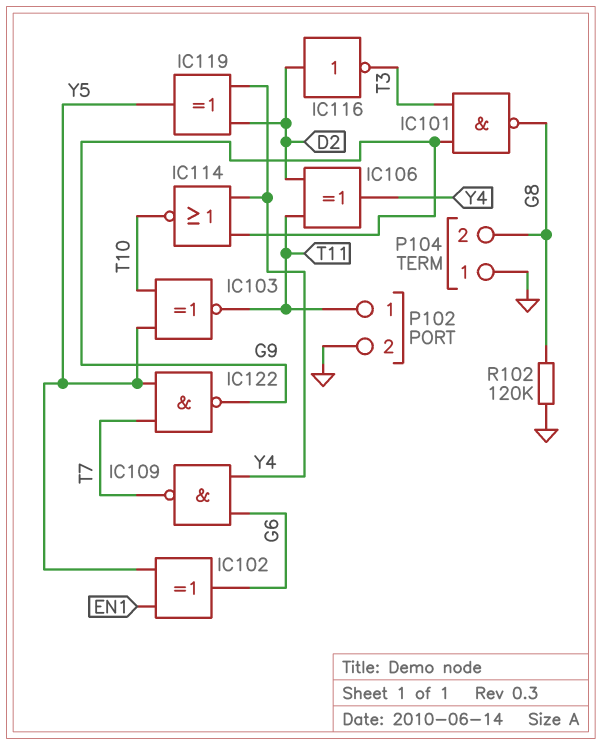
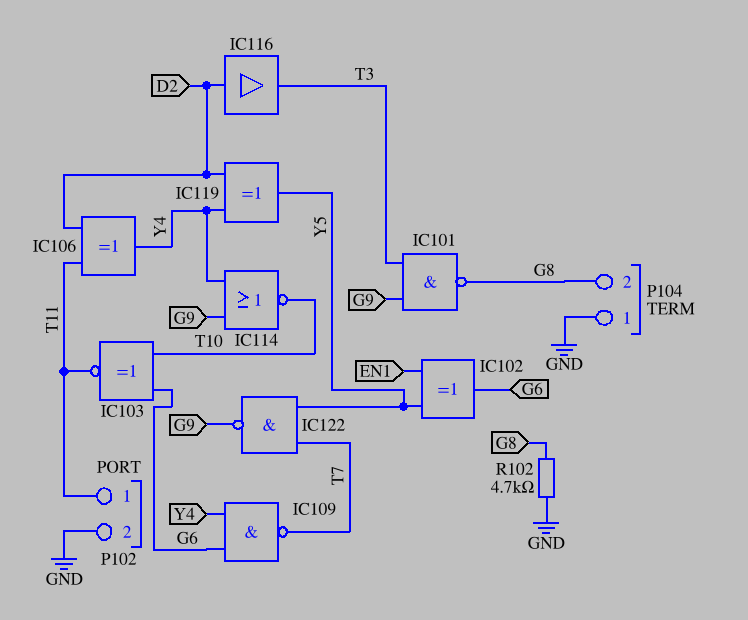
IC103: XNOR (in T10, in Y5, out T11) -> XNOR (in G6, in T10, out T11)
IC116: NOT (in D2, out T3) -> buffer (in D2, out T3)
R102: 120k (G8, GND) -> 4.7k (G8, GND)

